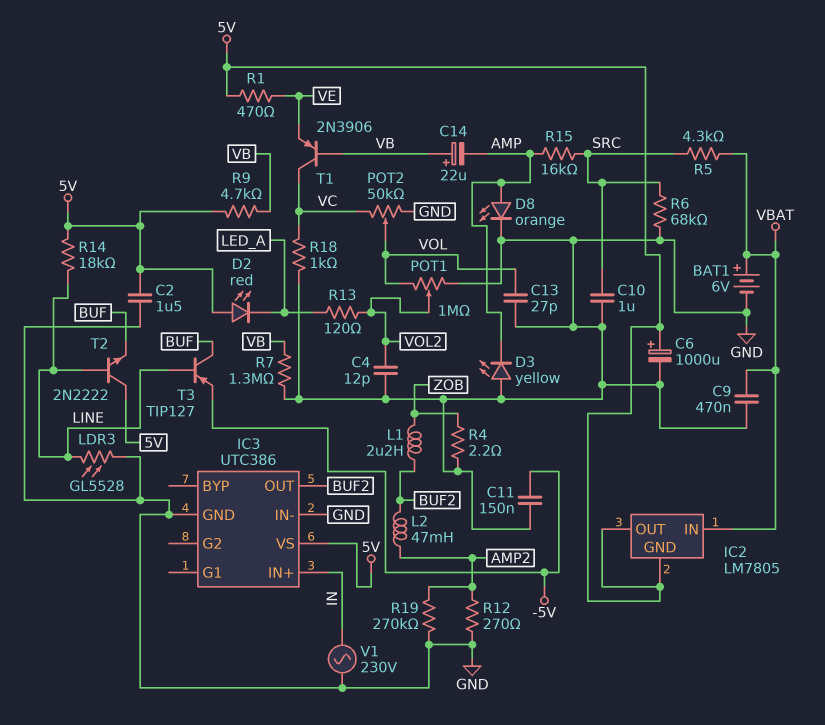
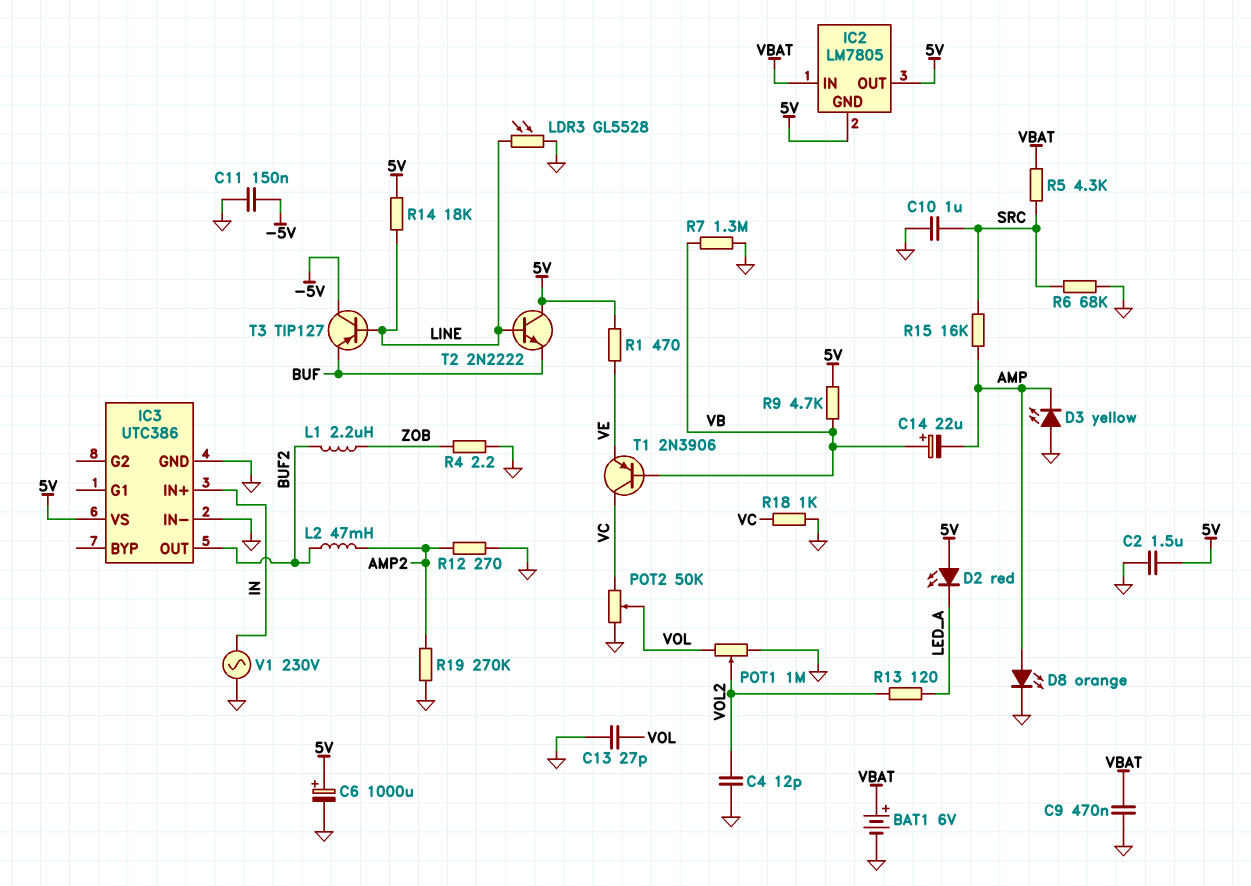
T3: PNP TIP127 (B LINE, C BUF, E -5V) -> PNP TIP127 (B LINE, C -5V, E BUF)

